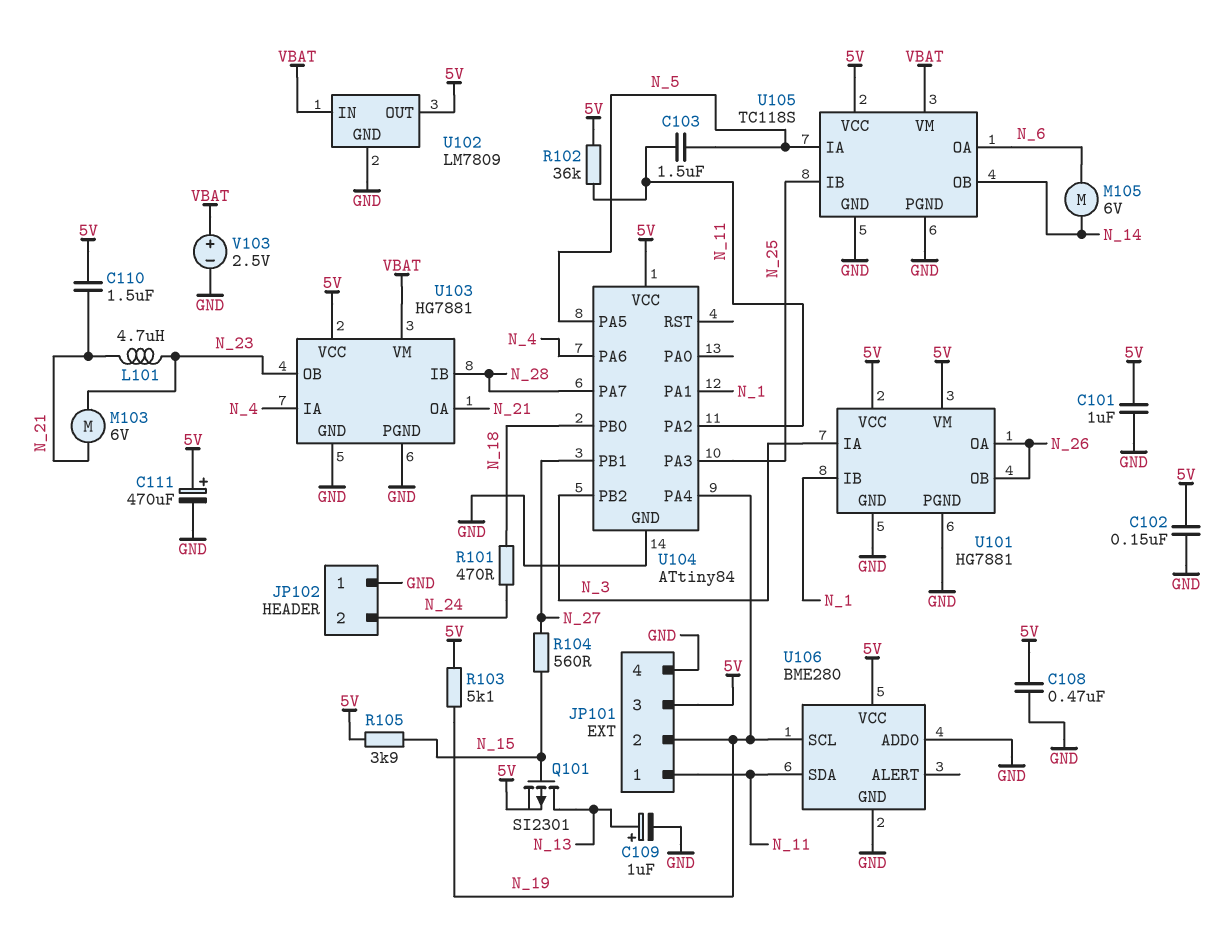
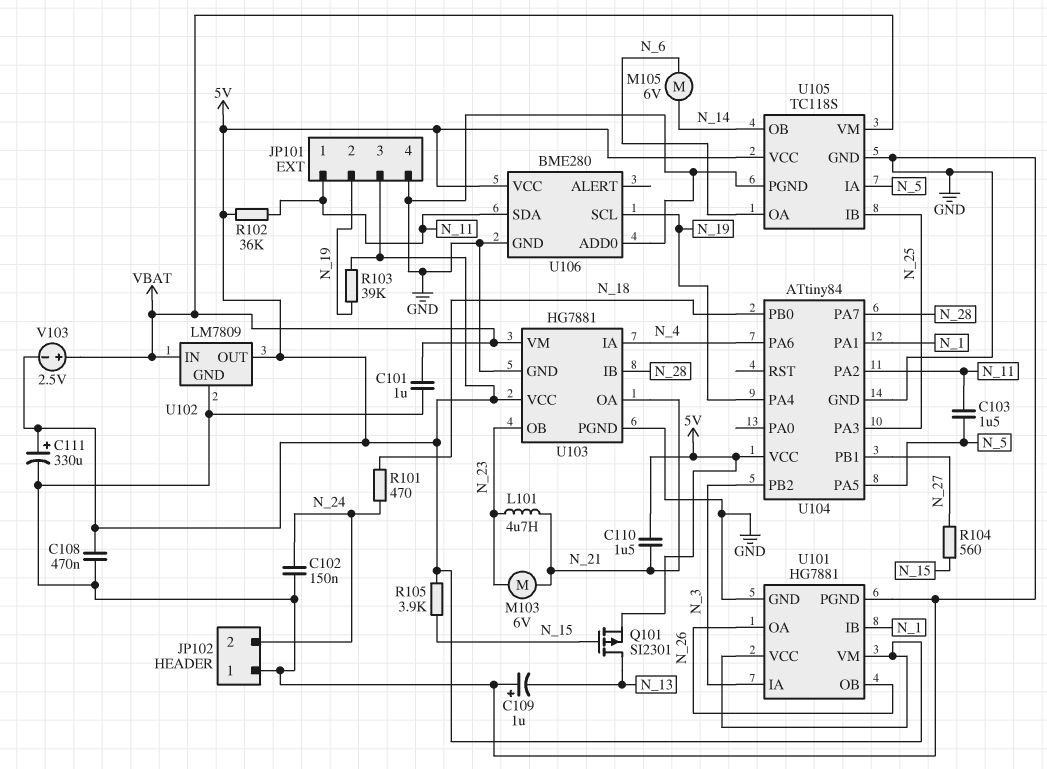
C101: 1uF (5V, GND) -> 1uF (GND, VBAT)
C102: 150nF (5V, GND) -> 150nF (GND, N_24)
C109: 1uF (plus N_13, minus GND) -> 1uF (plus GND, minus N_13)
C111: 470uF (plus 5V, minus GND) -> 330uF (plus 5V, minus GND)
R103: 5.1k (5V, N_19) -> 39k (5V, N_19)
V103: 2.5V (plus VBAT, minus GND) -> 2.5V (plus VBAT, minus 5V)

